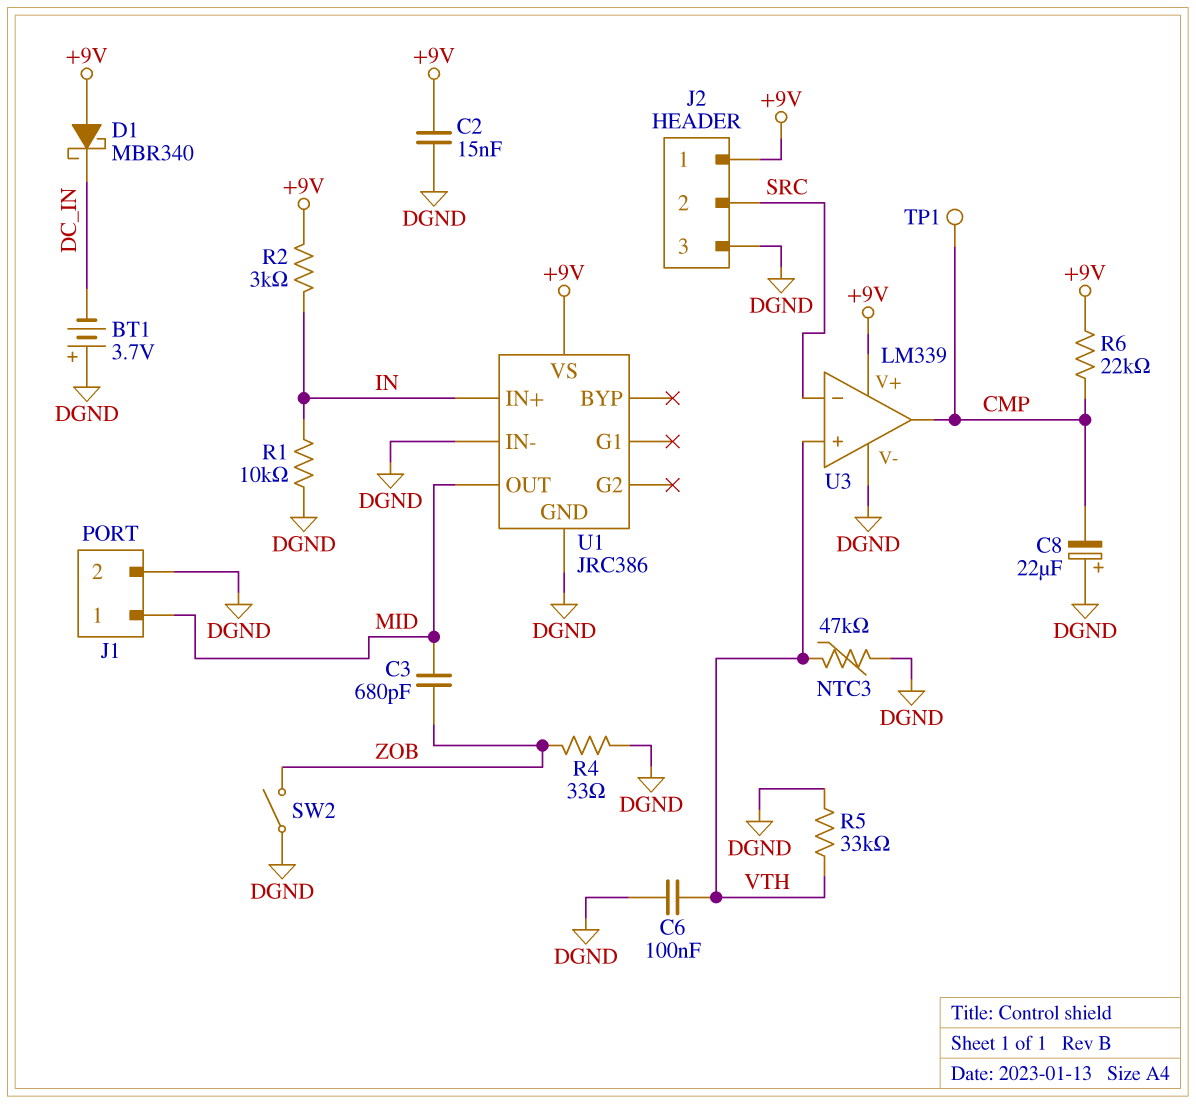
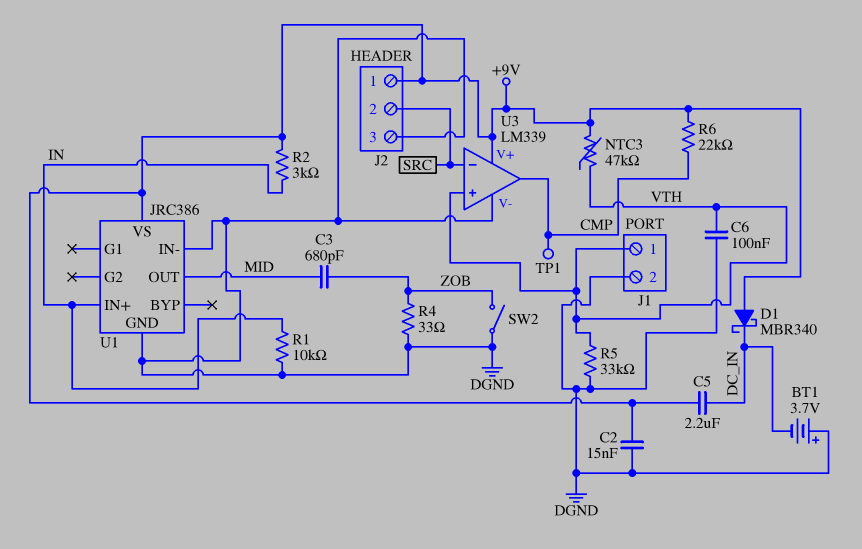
C5: none -> 2.2uF (+9V, DC_IN)
C8: 22uF (plus DGND, minus CMP) -> none
J1 pin 1: MID -> VTH
NTC3: 47k (DGND, VTH) -> 47k (+9V, VTH)

